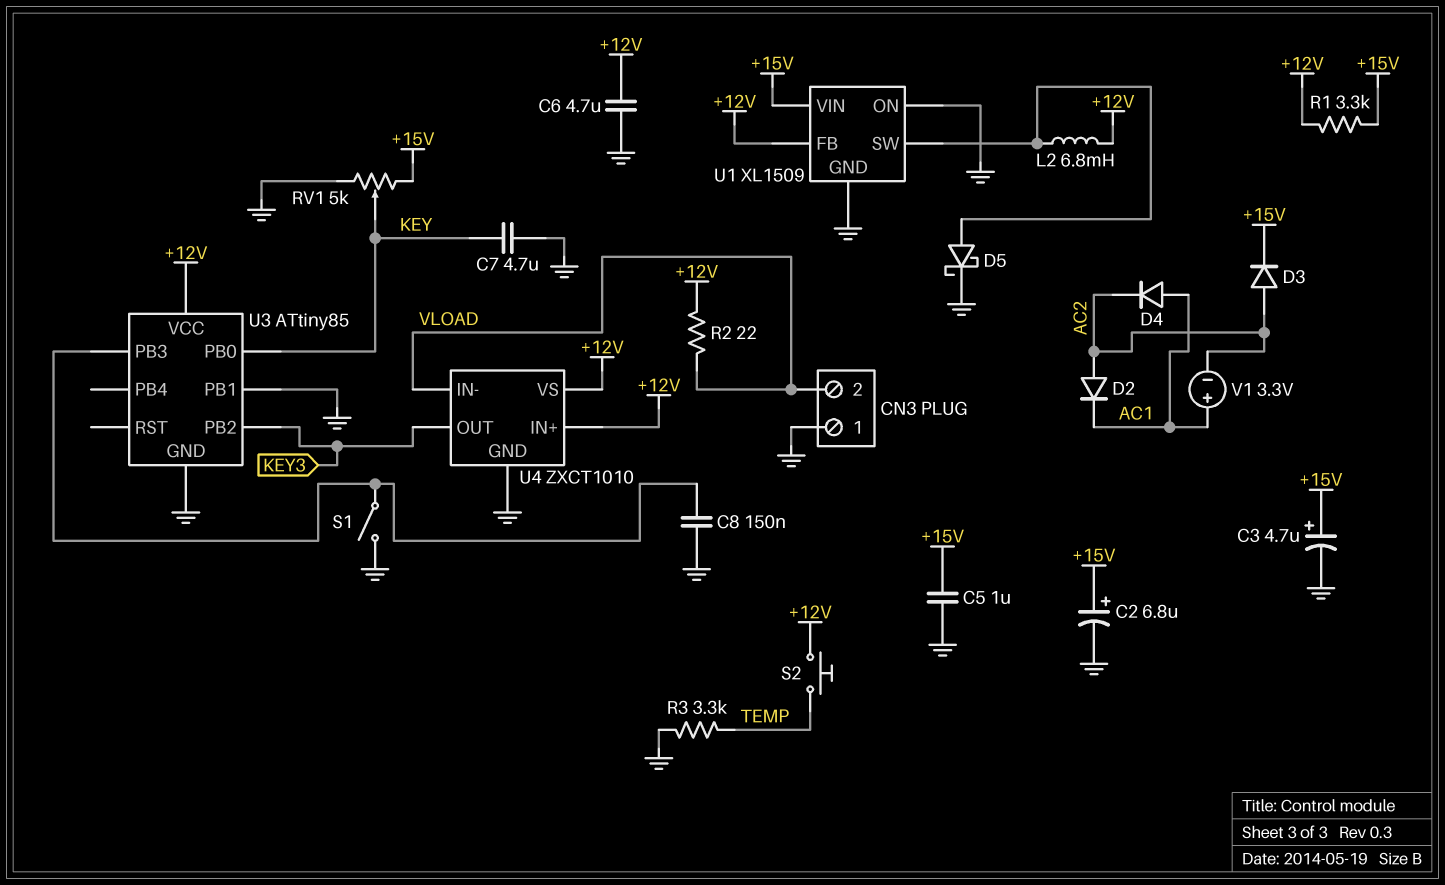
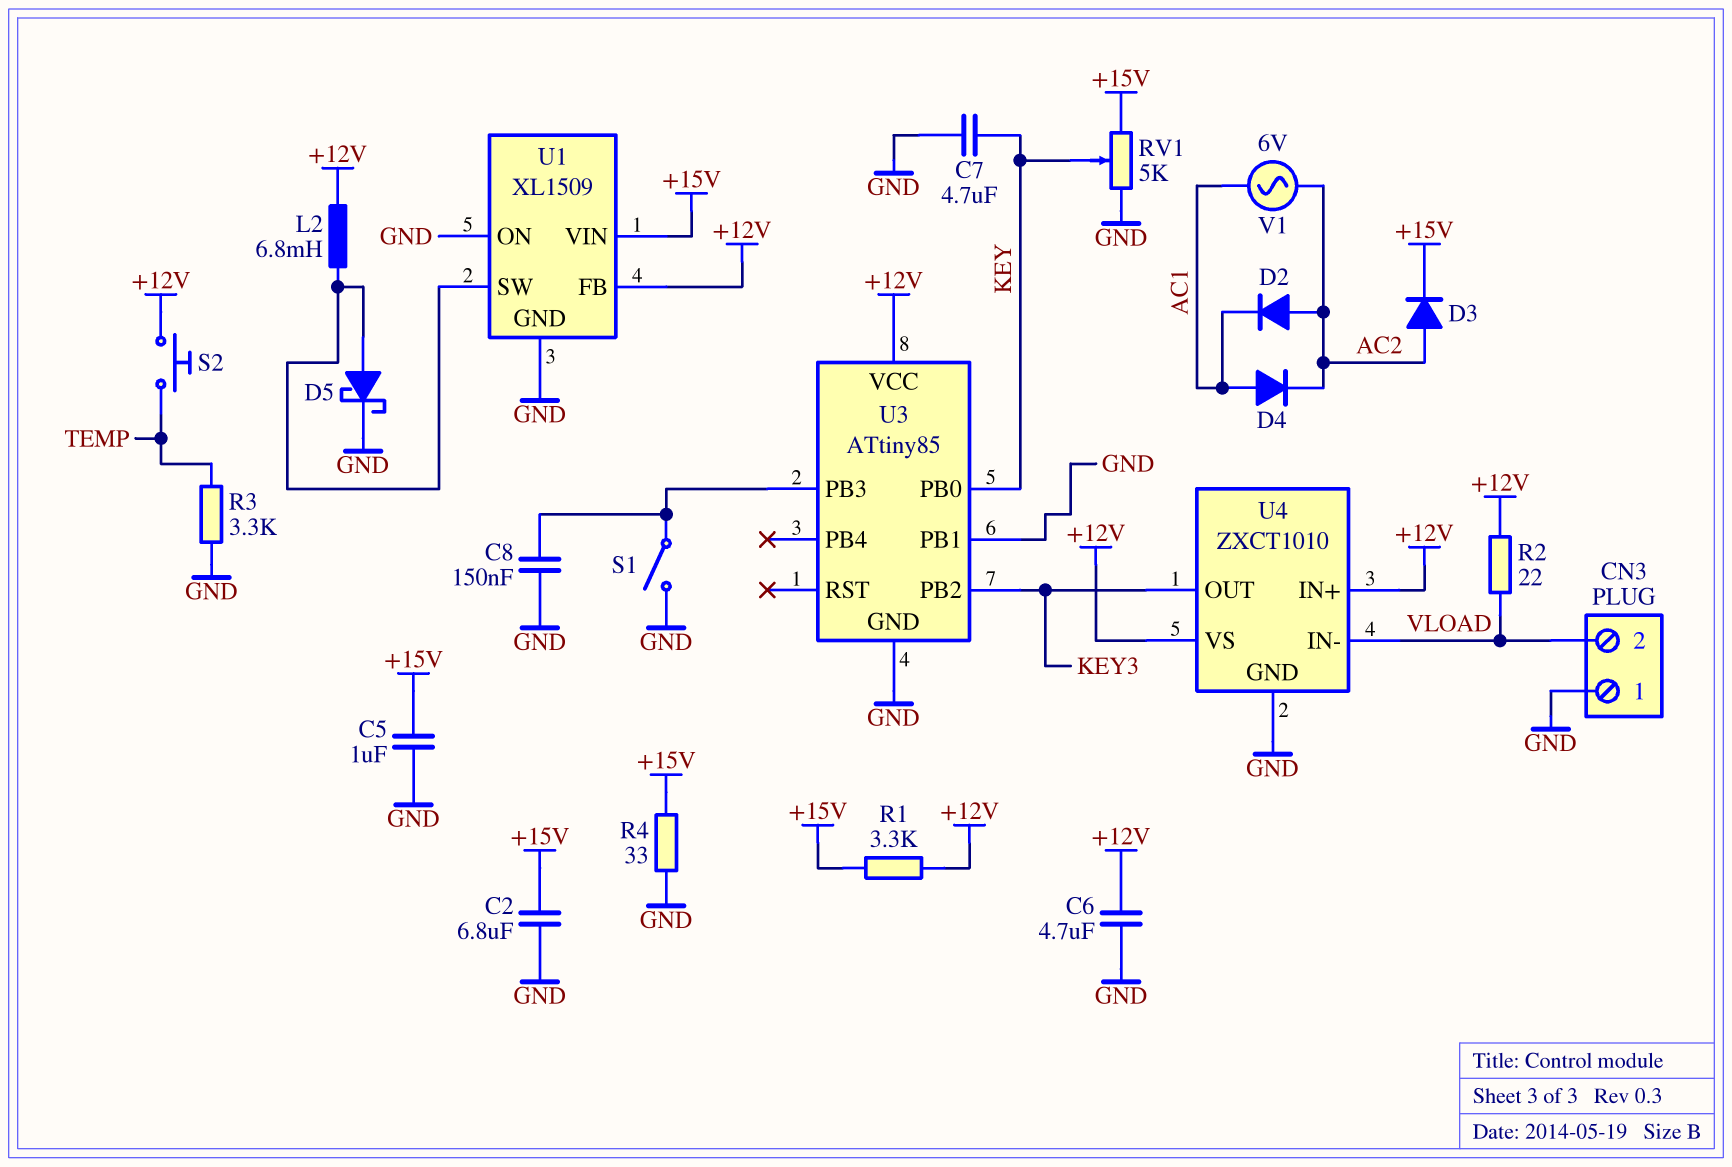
C2: 6.8uF (plus +15V, minus GND) -> 6.8uF (+15V, GND)
C3: 4.7uF (plus +15V, minus GND) -> none
R4: none -> 33 (+15V, GND)
V1: 3.3V (plus AC1, minus AC2) -> AC 6V (AC1, AC2)

